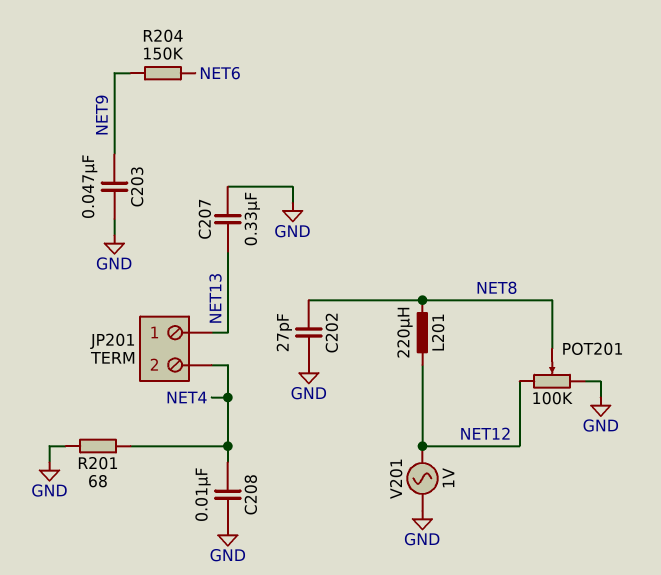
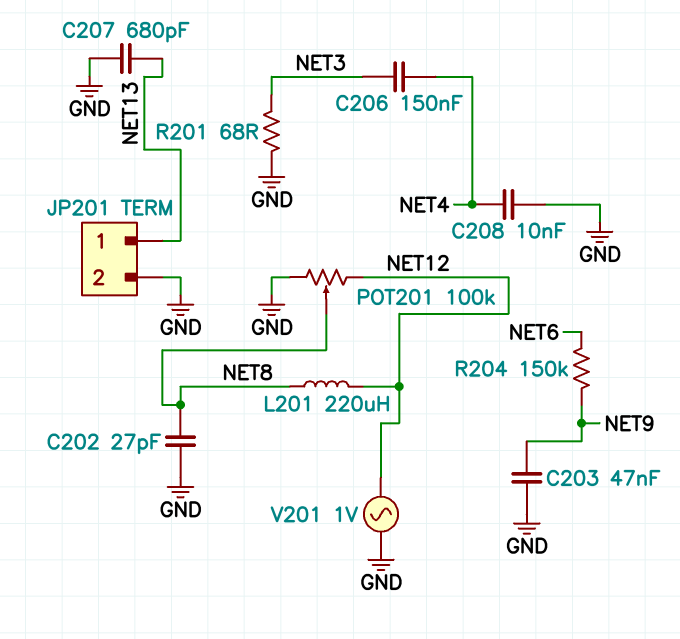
C206: none -> 150nF (NET3, NET4)
C207: 330nF (GND, NET13) -> 680pF (GND, NET13)
JP201 pin 2: NET4 -> GND
R201: 68 (GND, NET4) -> 68 (GND, NET3)

